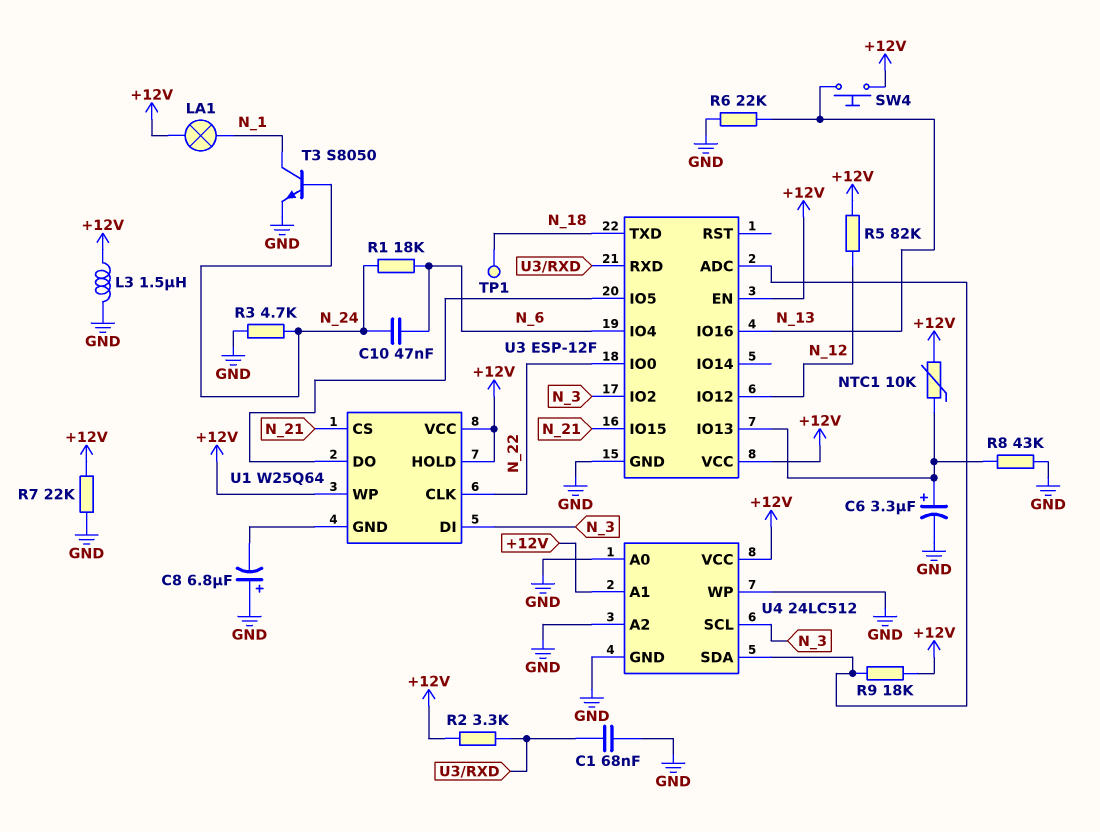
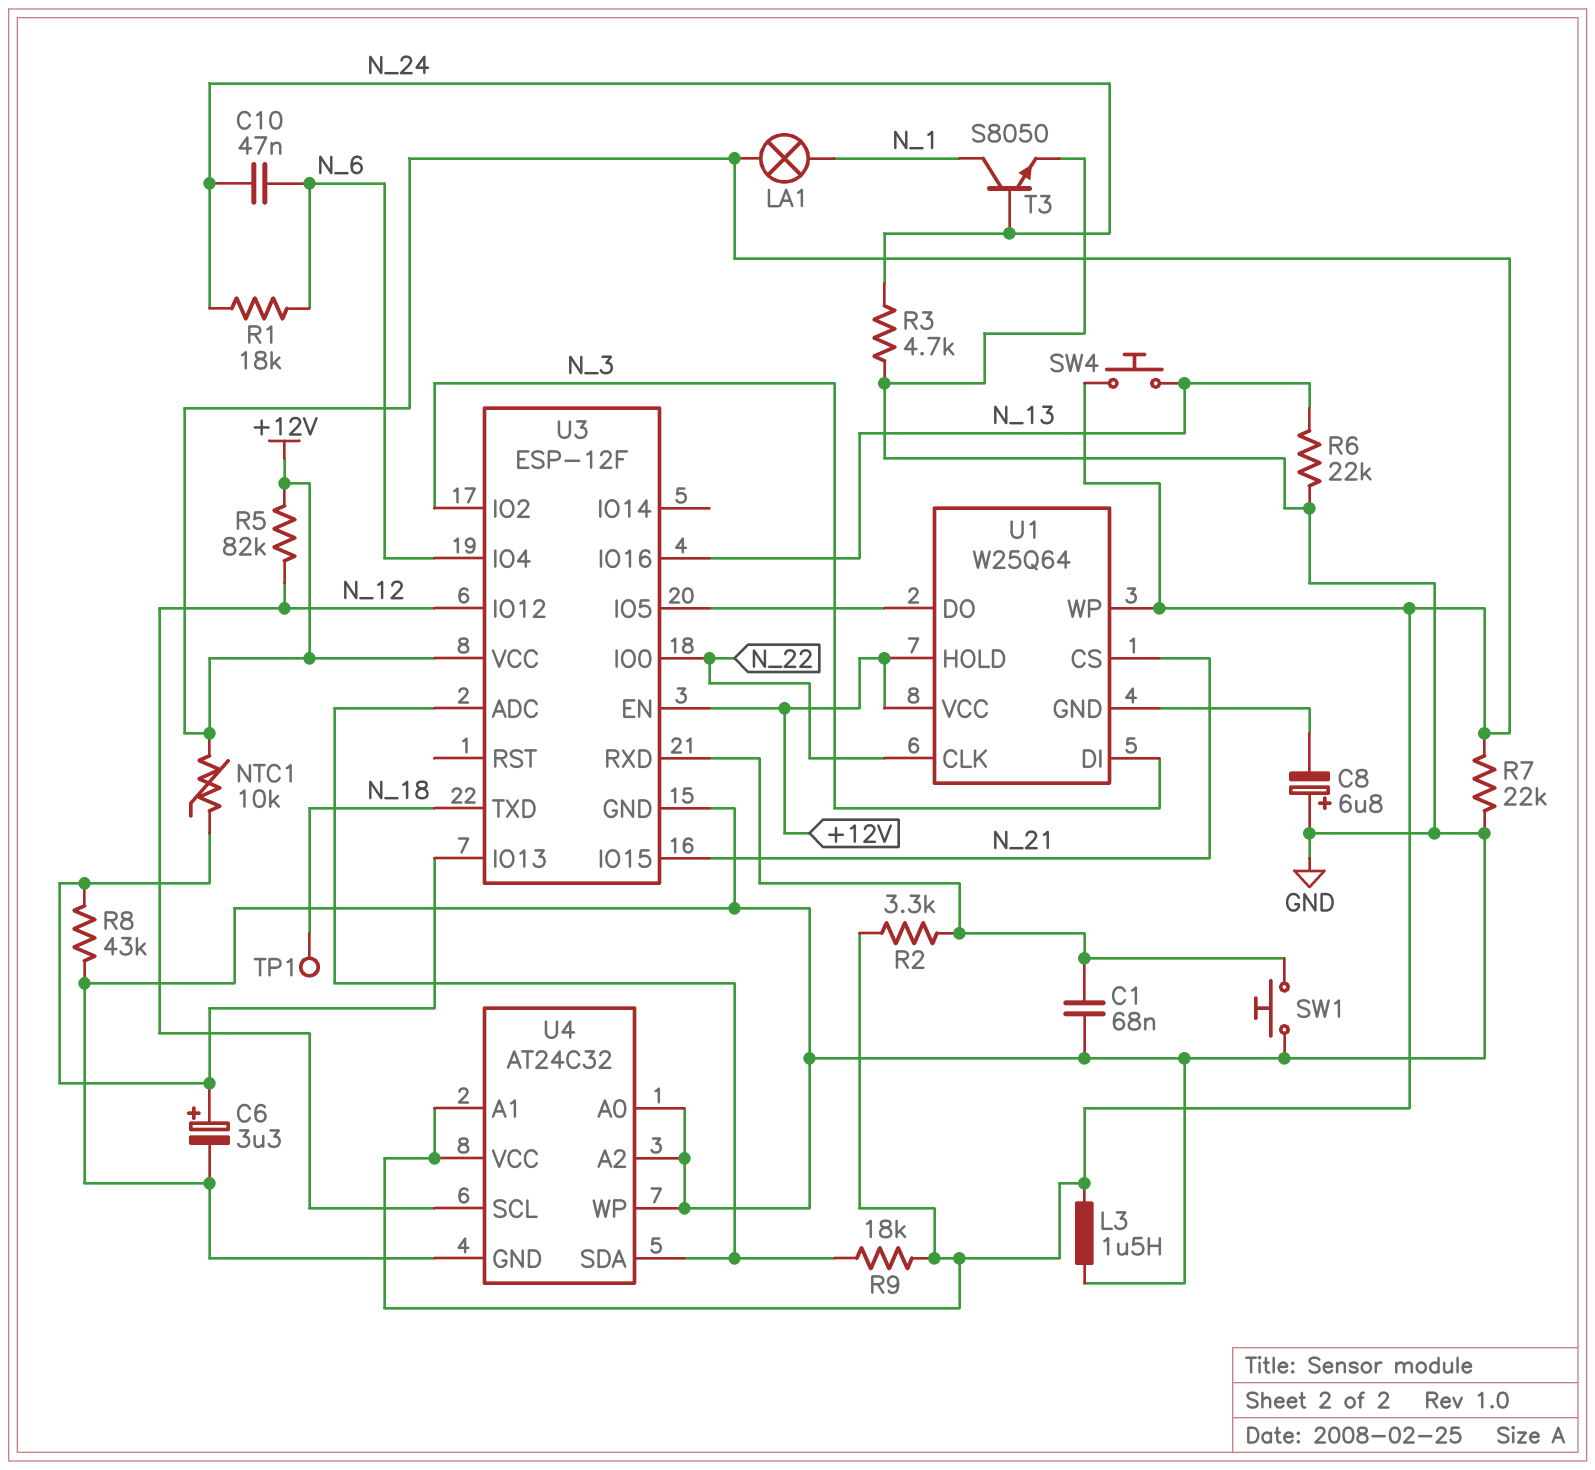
SW1: none -> button (GND, U3/RXD)
U4: 24LC512 -> AT24C32
U4 pin SCL: N_3 -> N_12

